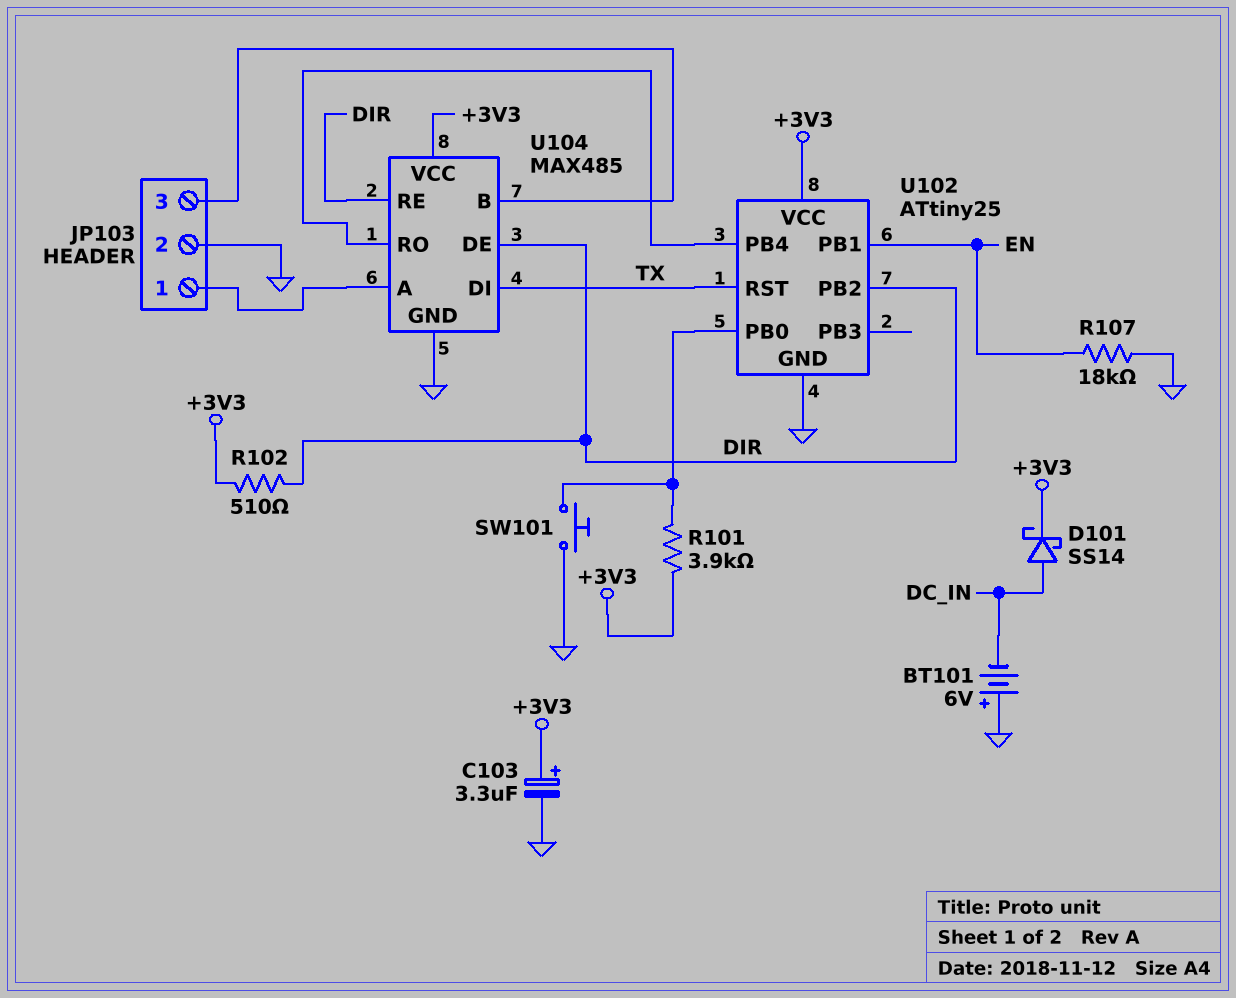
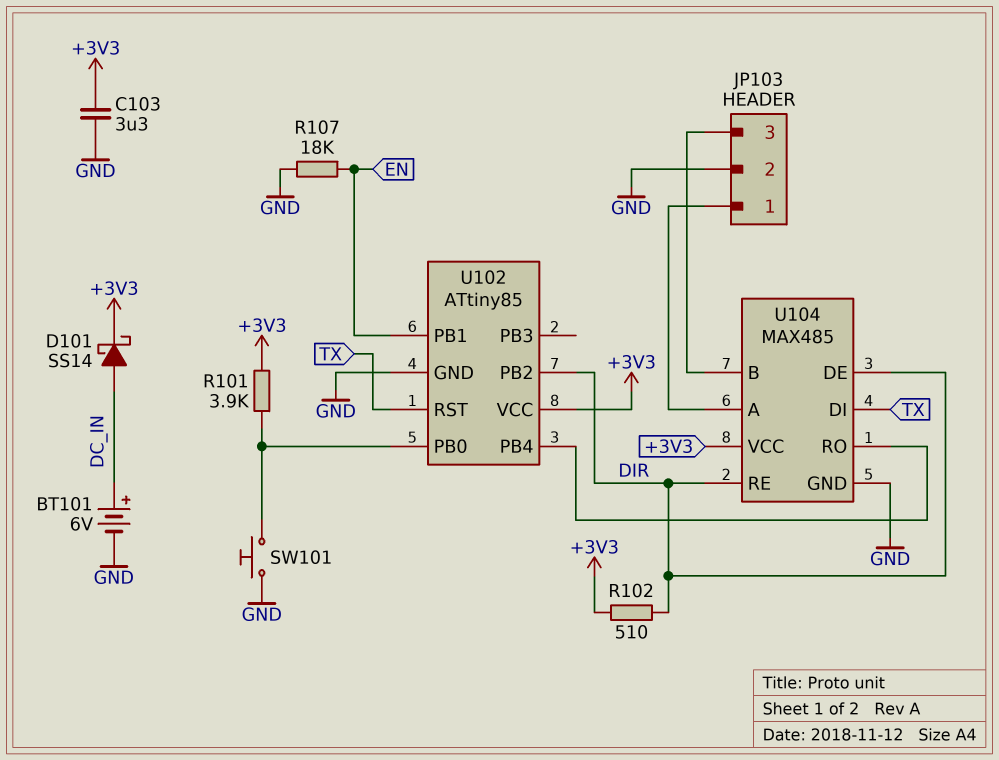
BT101: 6V (plus GND, minus DC_IN) -> 6V (plus DC_IN, minus GND)
C103: 3.3uF (plus +3V3, minus GND) -> 3.3uF (+3V3, GND)
U102: ATtiny25 -> ATtiny85

